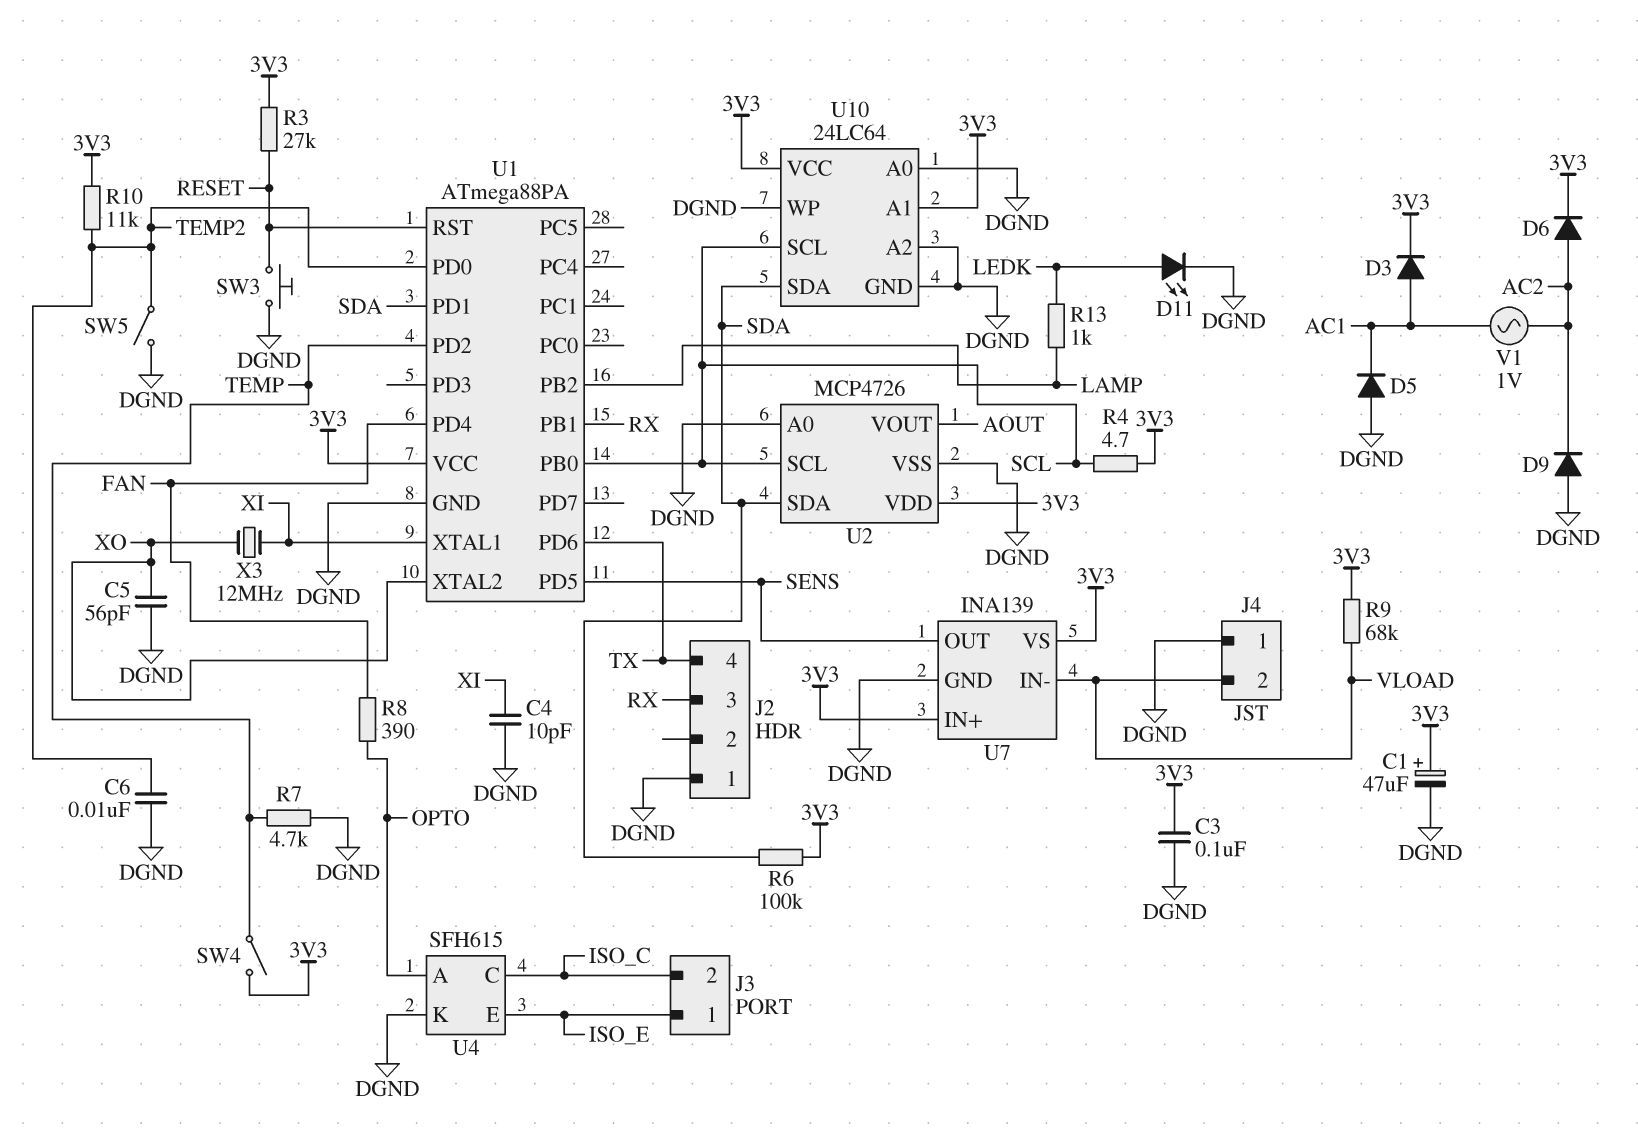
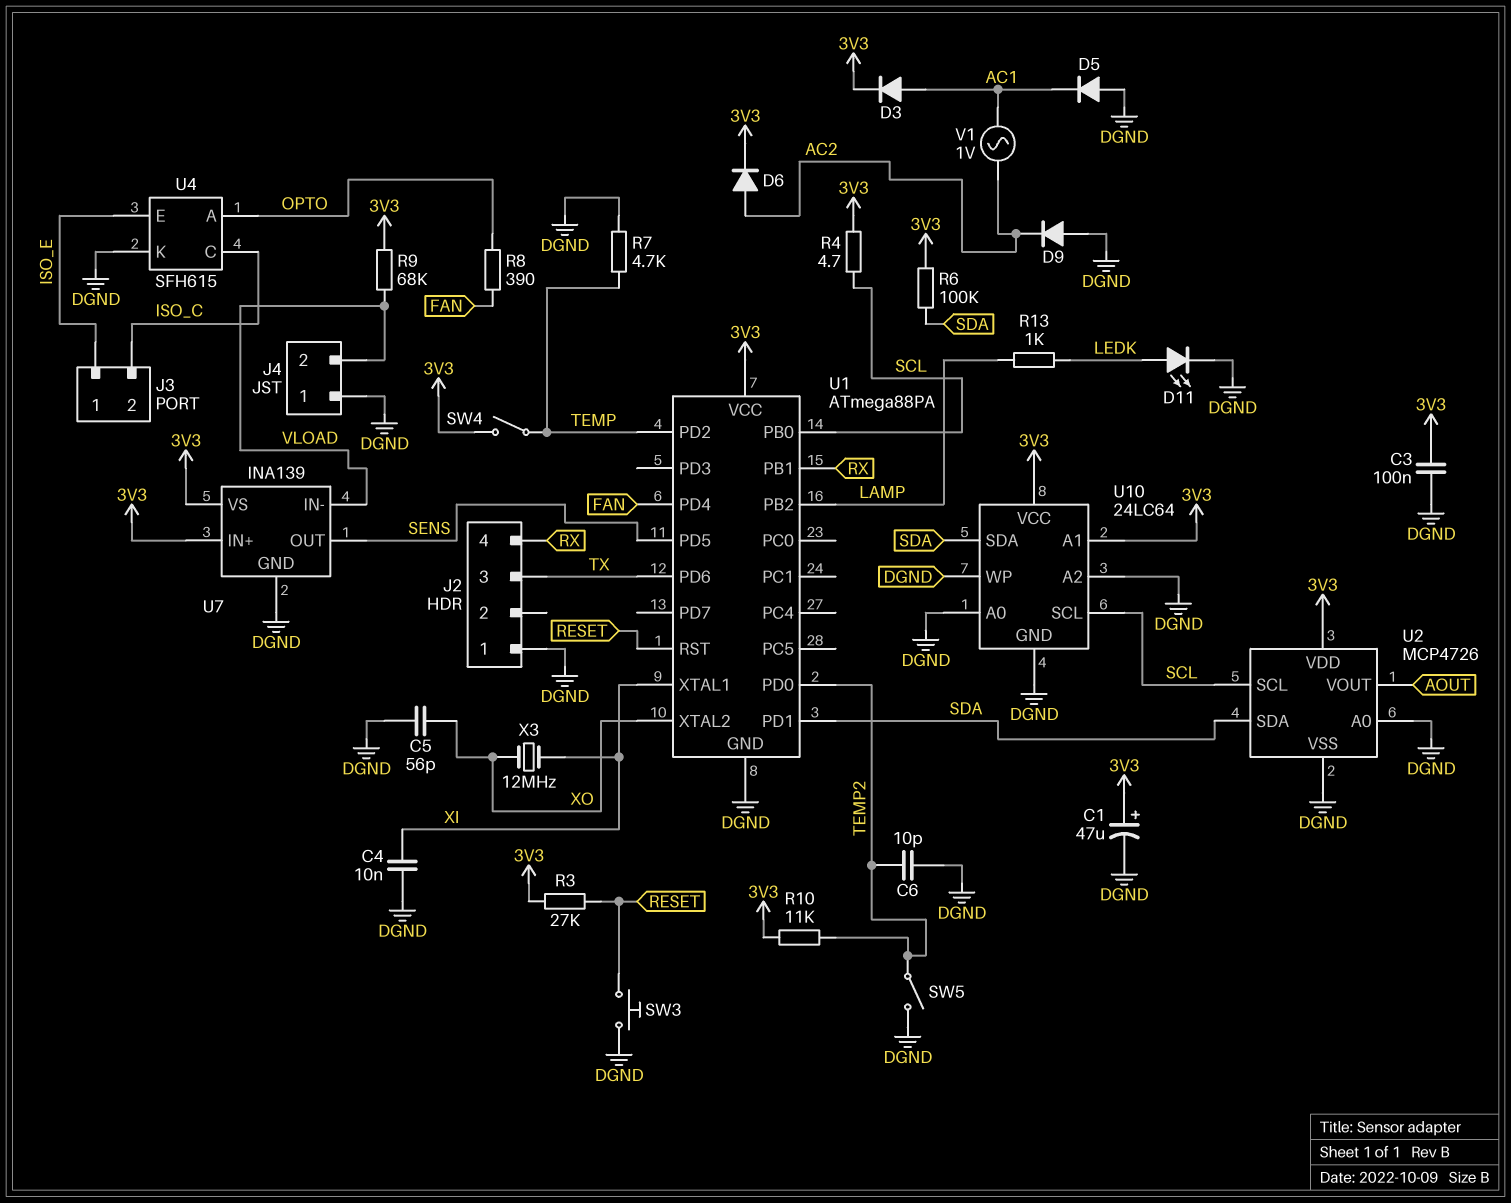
C4: 10pF (DGND, XI) -> 10nF (DGND, XI)
C6: 10nF (DGND, TEMP2) -> 10pF (DGND, TEMP2)
J2 pin 3: RX -> TX
J2 pin 4: TX -> RX

